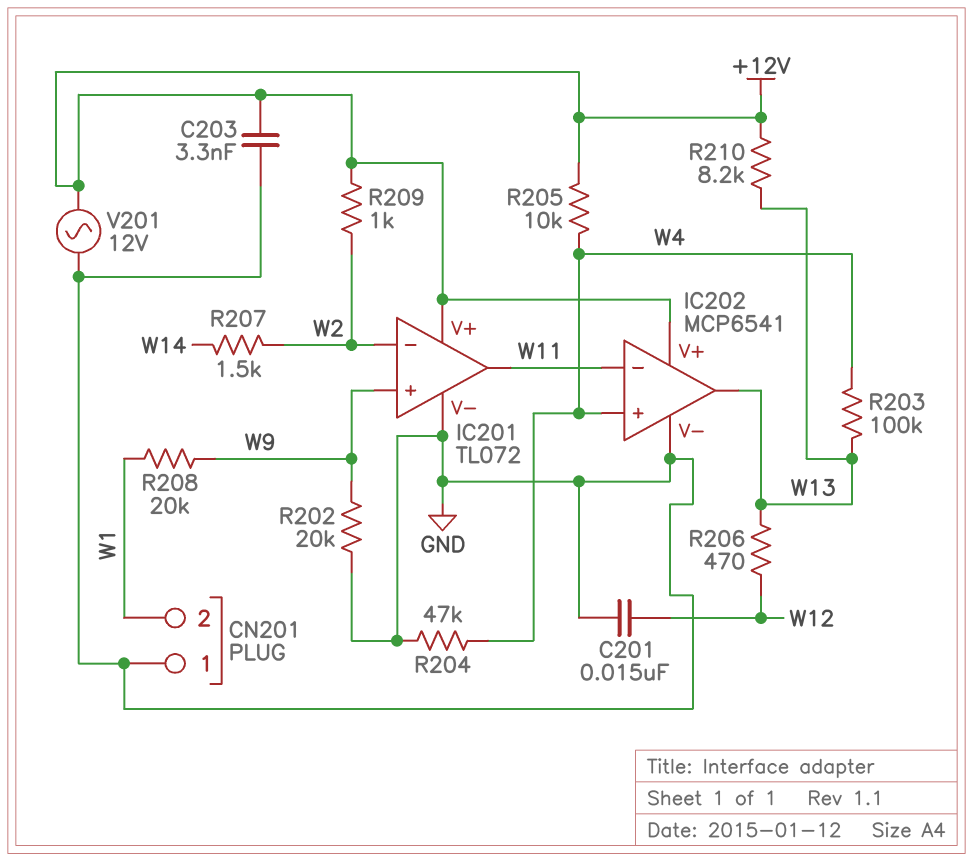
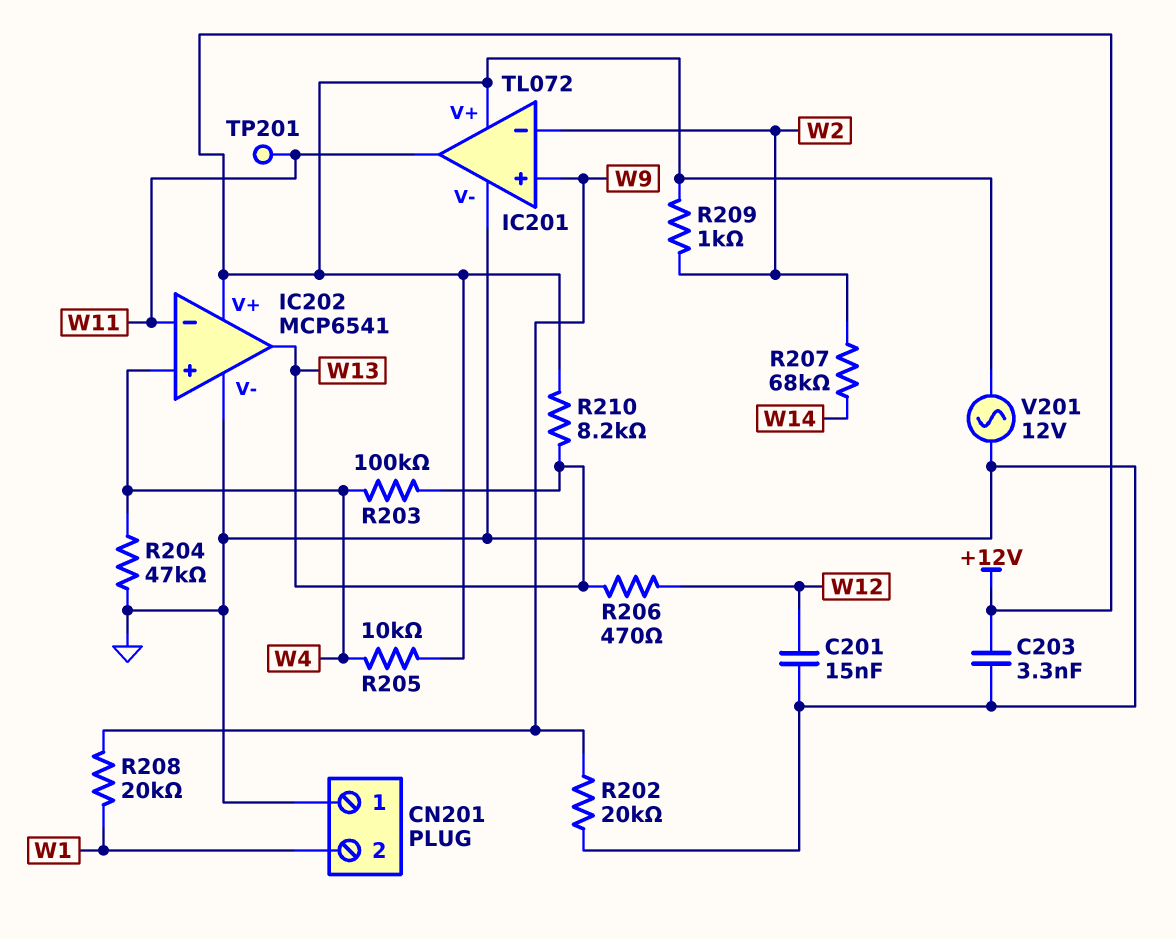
R207: 1.5k (W2, W14) -> 68k (W2, W14)
TP201: none -> test point (W11)

